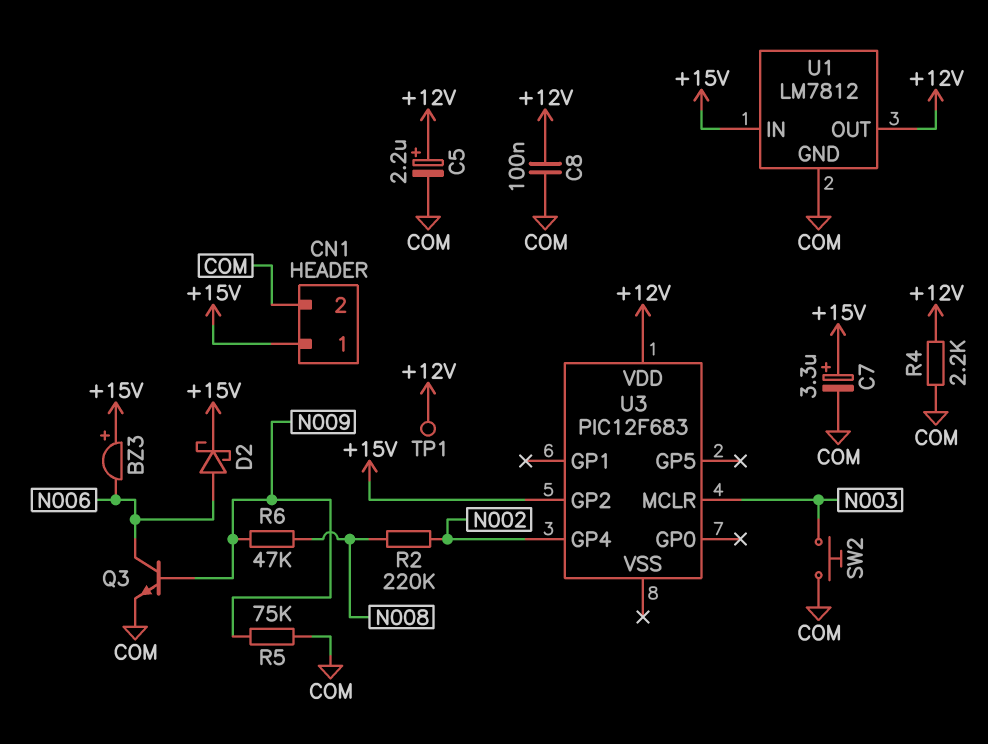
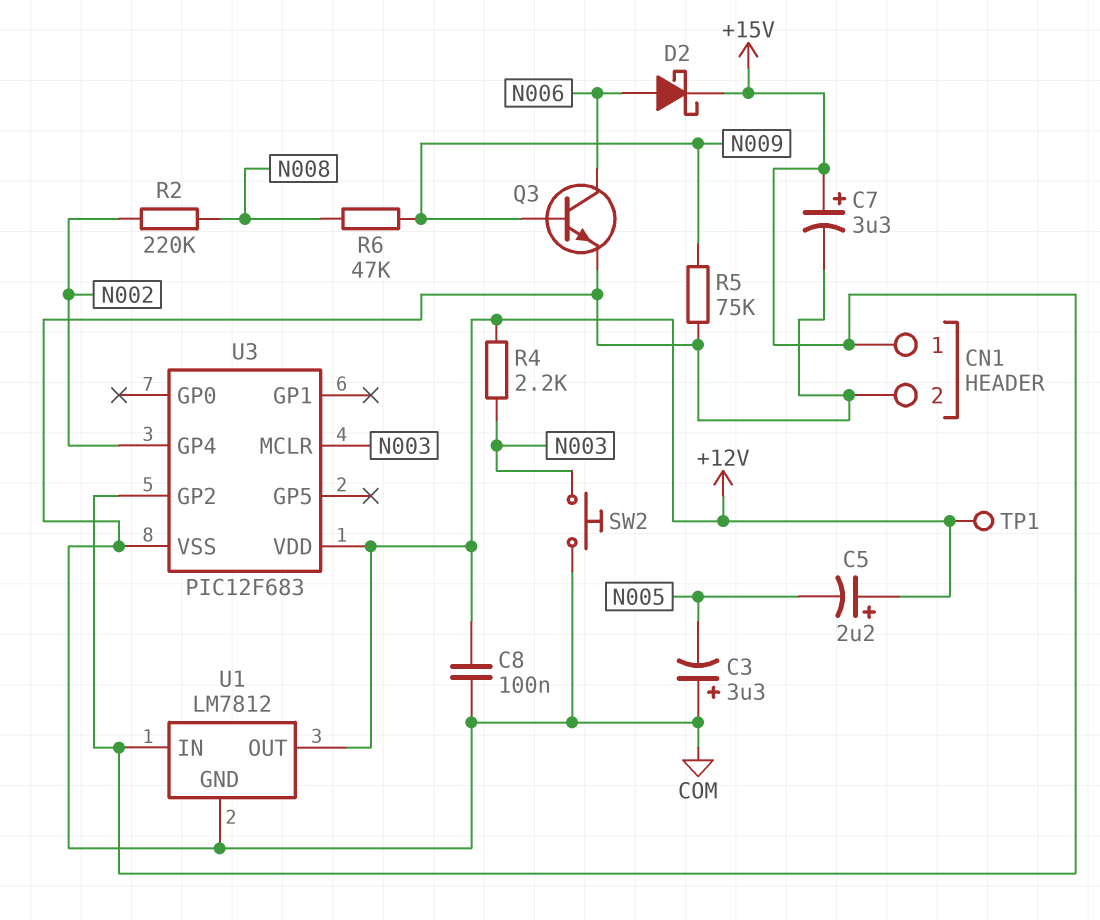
BZ3: buzzer (plus +15V, minus N006) -> none
C3: none -> 3.3uF (plus COM, minus N005)
C5: 2.2uF (plus +12V, minus COM) -> 2.2uF (plus +12V, minus N005)
R4: 2.2k (+12V, COM) -> 2.2k (+12V, N003)
U3 pin VSS: none -> COM

